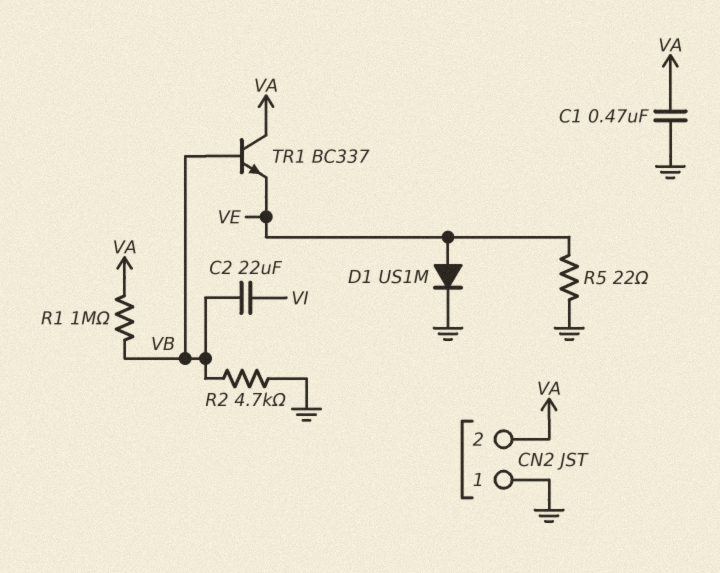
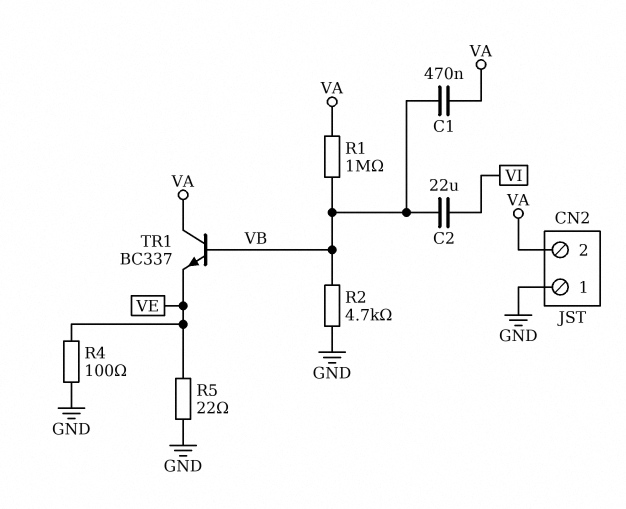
C1: 470nF (GND, VA) -> 470nF (VA, VB)
D1: diode US1M (A VE, K GND) -> none
R4: none -> 100 (GND, VE)

